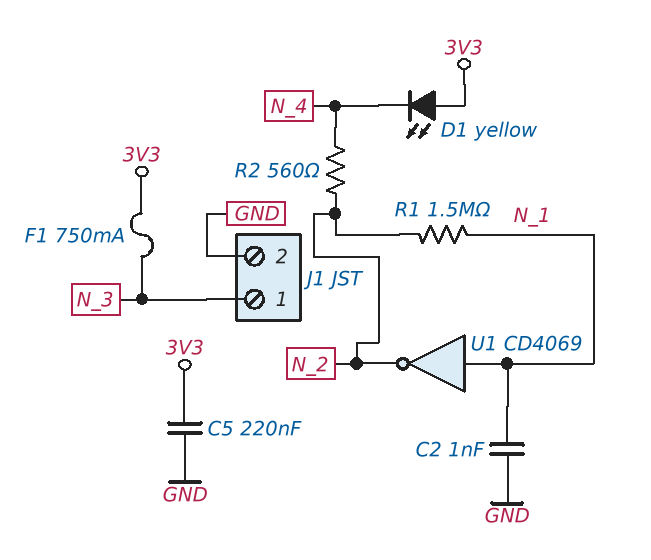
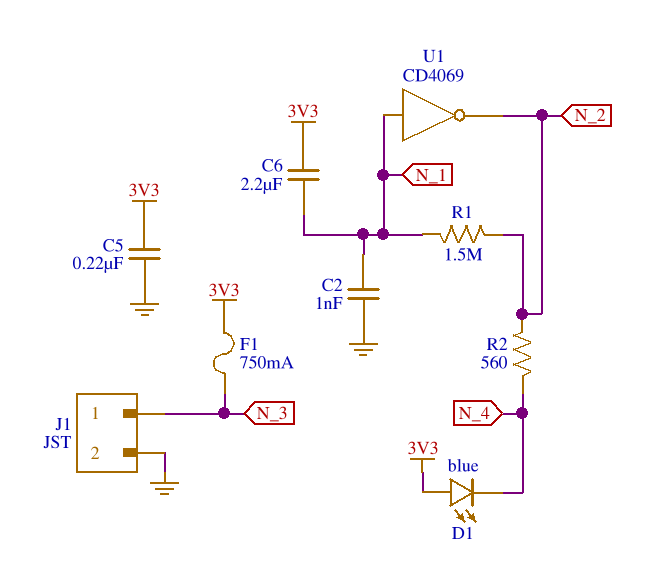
C6: none -> 2.2uF (3V3, N_1)
D1: LED yellow (A 3V3, K N_4) -> LED blue (A 3V3, K N_4)

